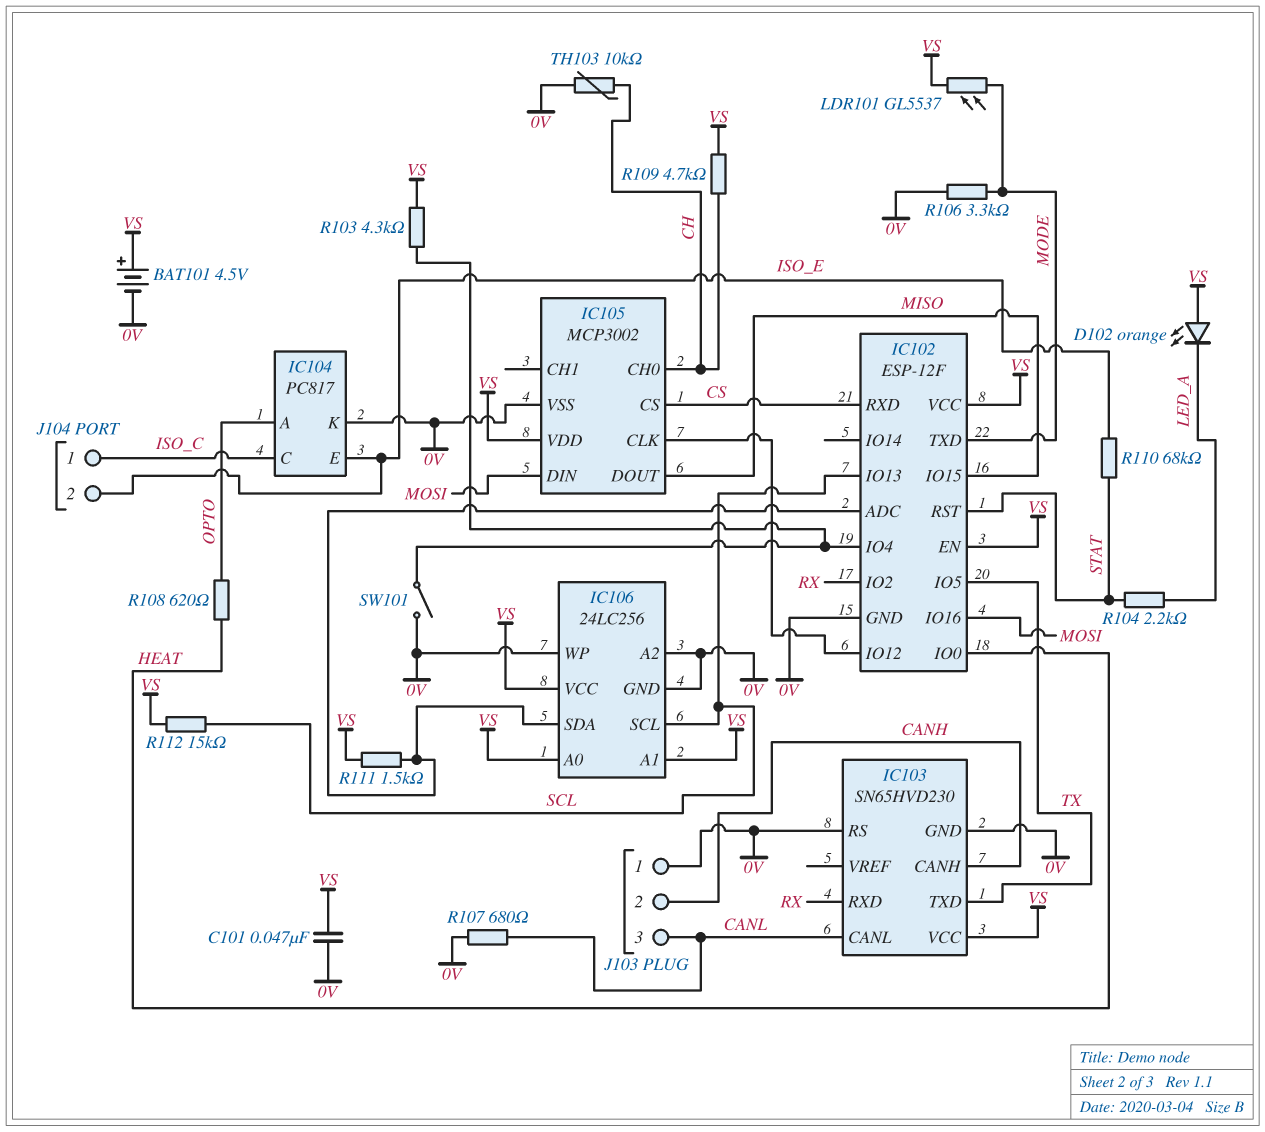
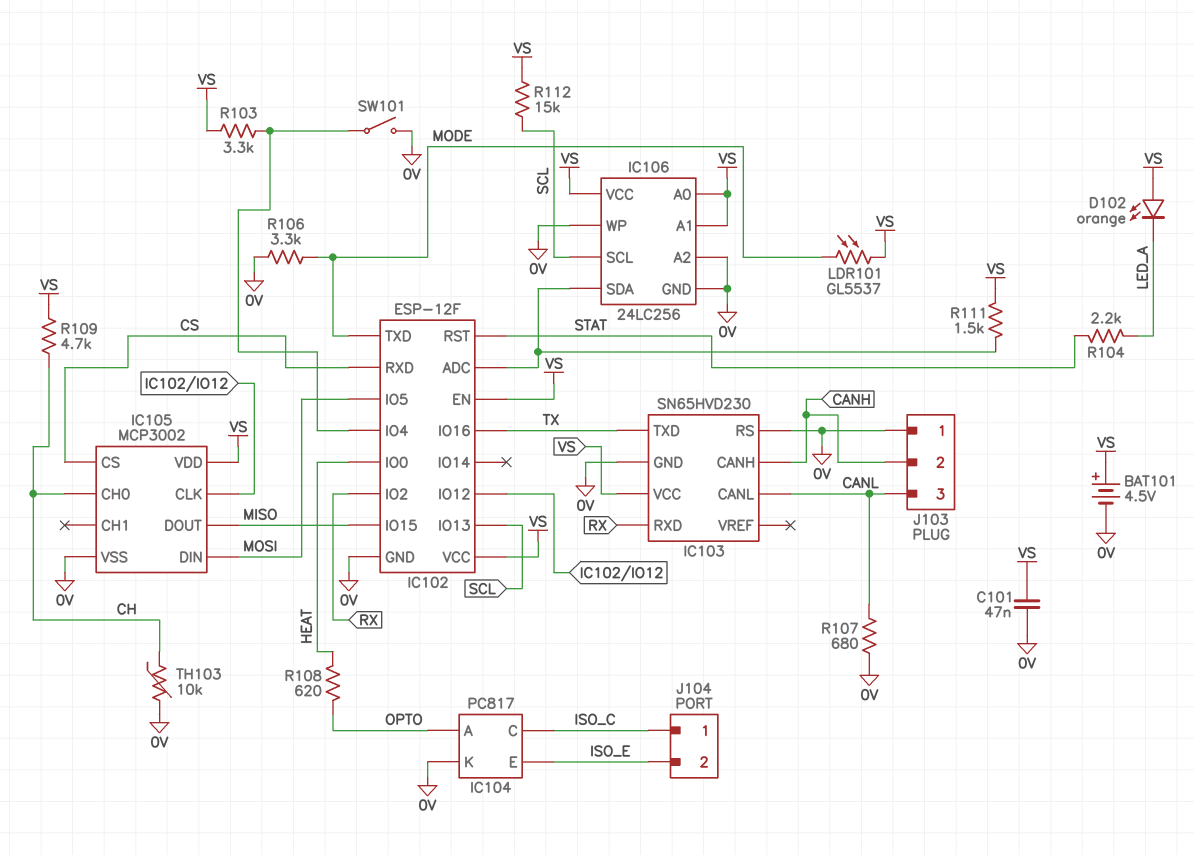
IC102 pin IO5: TX -> MOSI
IC102 pin IO16: MOSI -> TX
R103: 4.3k (IC102/IO4, VS) -> 3.3k (IC102/IO4, VS)
R110: 68k (ISO_E, STAT) -> none

